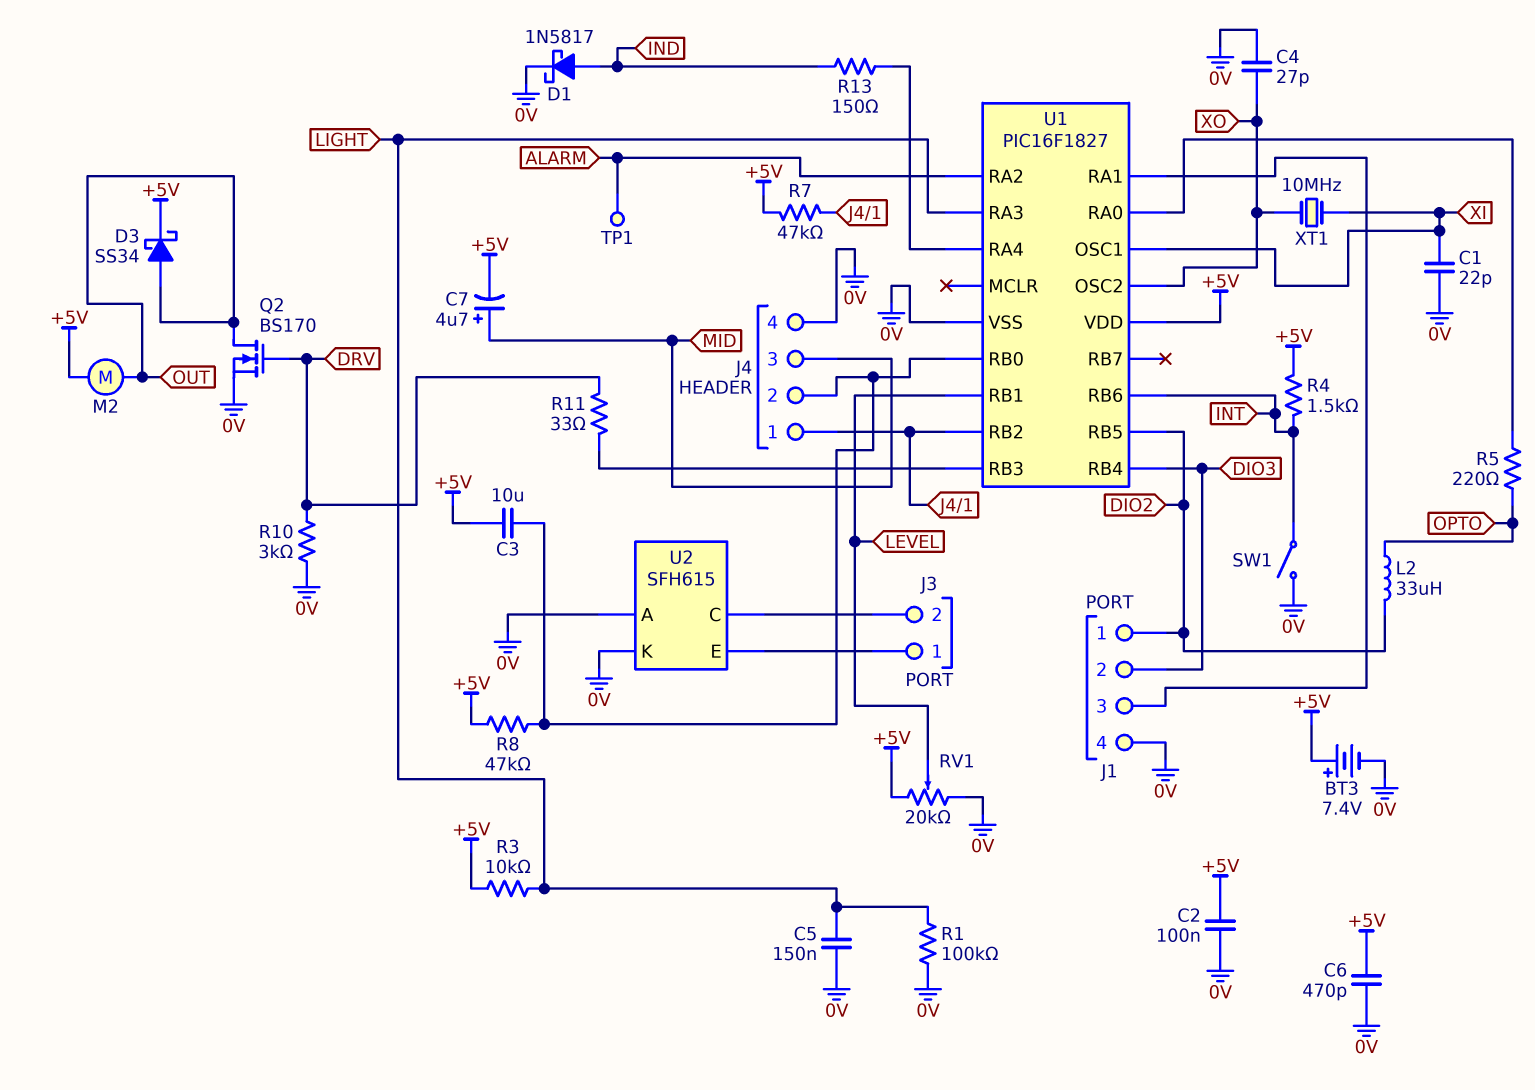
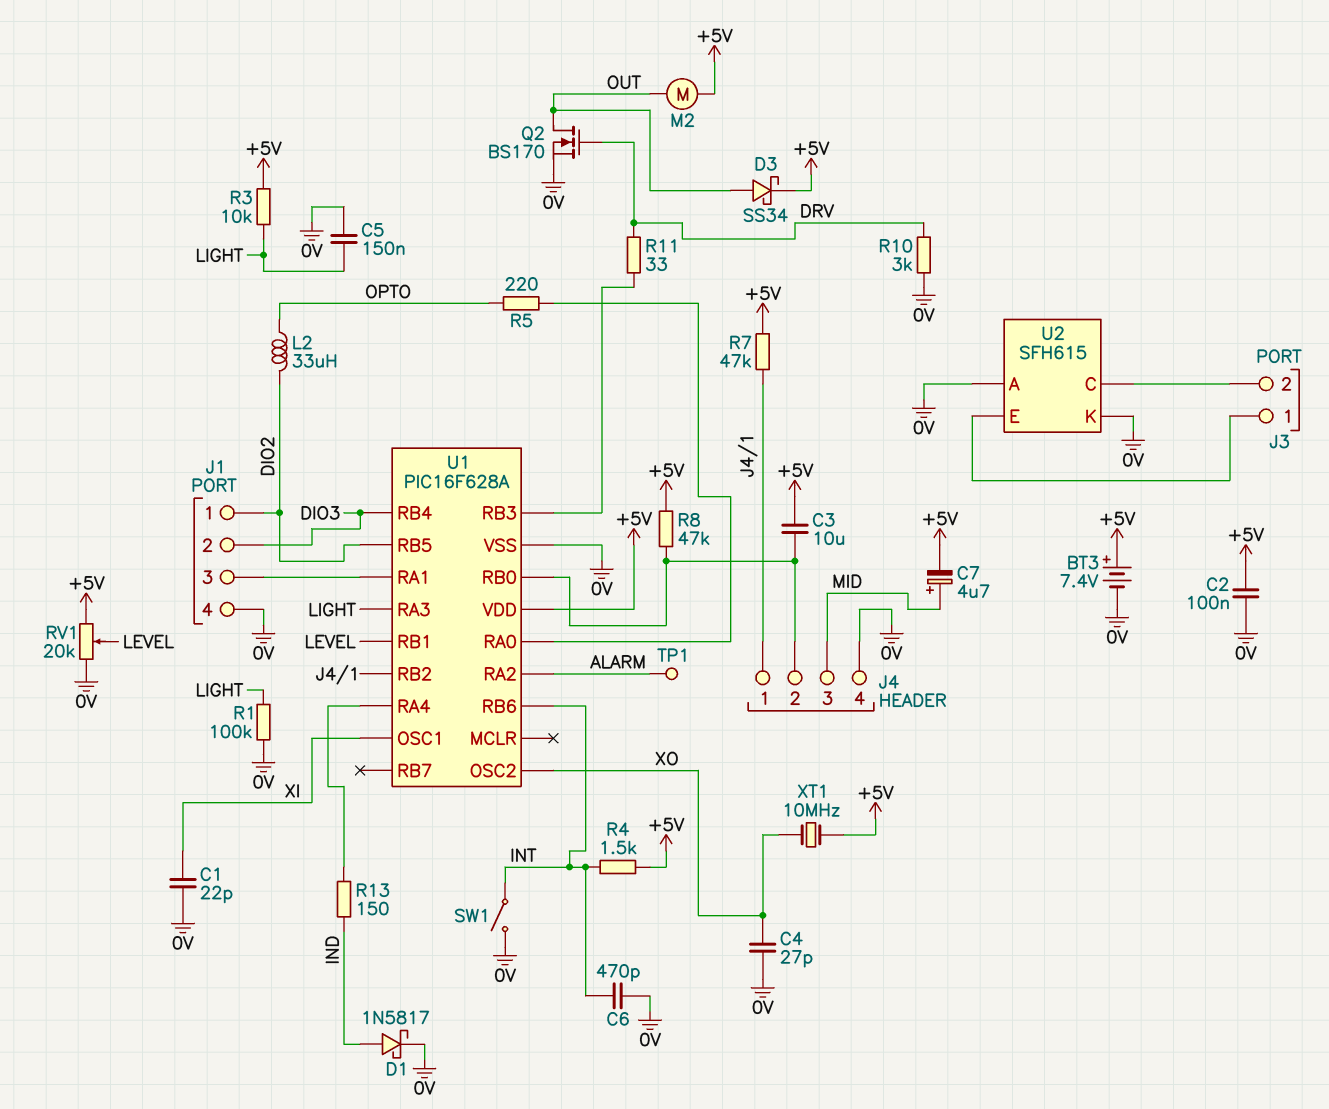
C6: 470pF (+5V, 0V) -> 470pF (0V, INT)
U1: PIC16F1827 -> PIC16F628A
XT1: 10MHz (XI, XO) -> 10MHz (+5V, XO)

